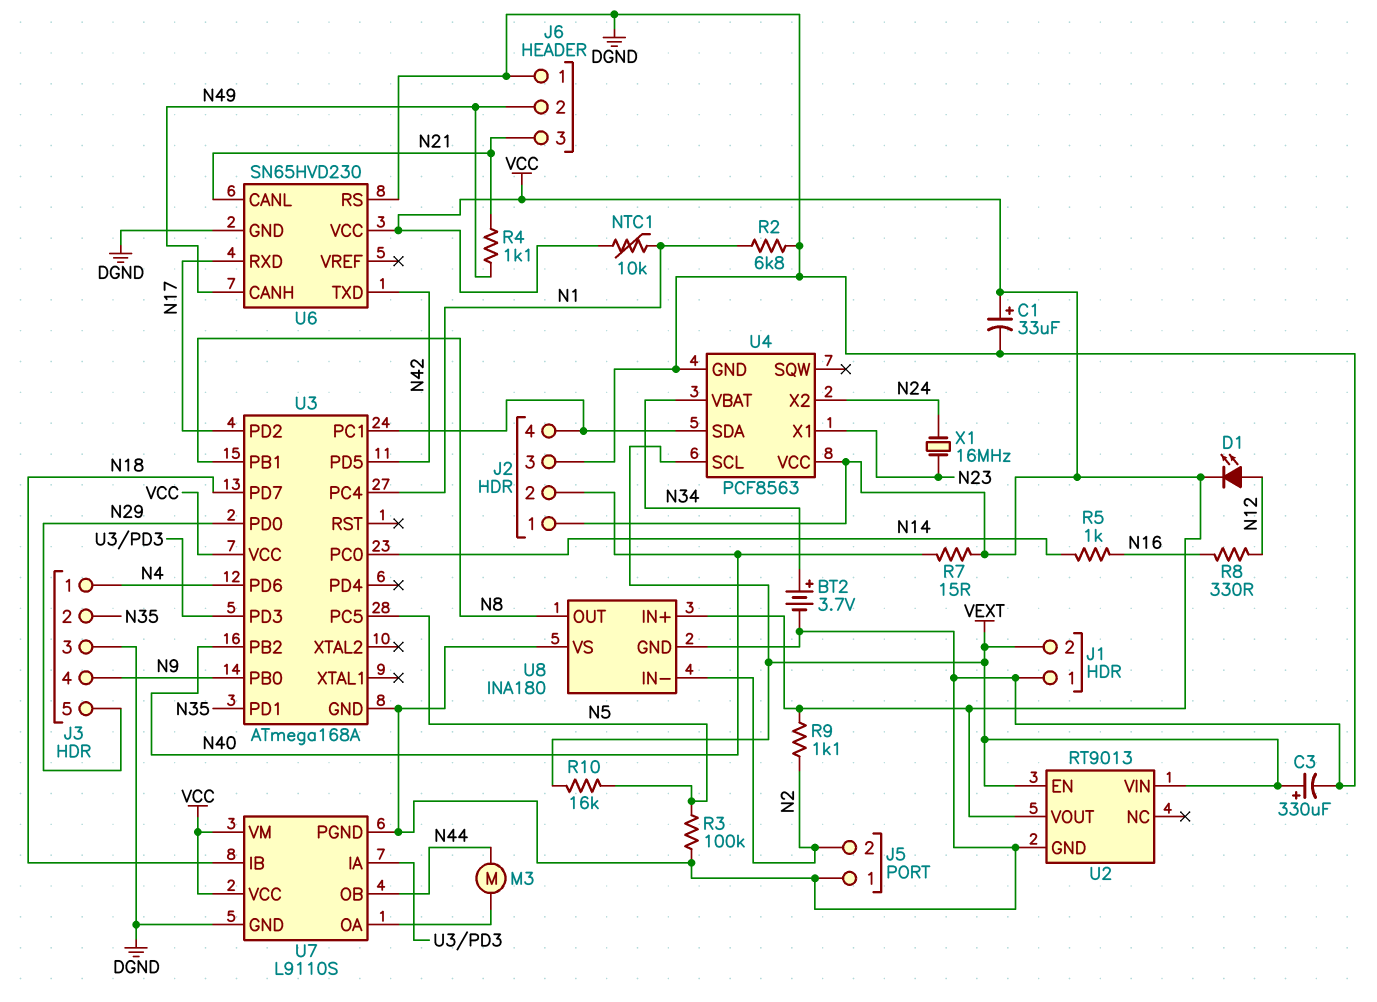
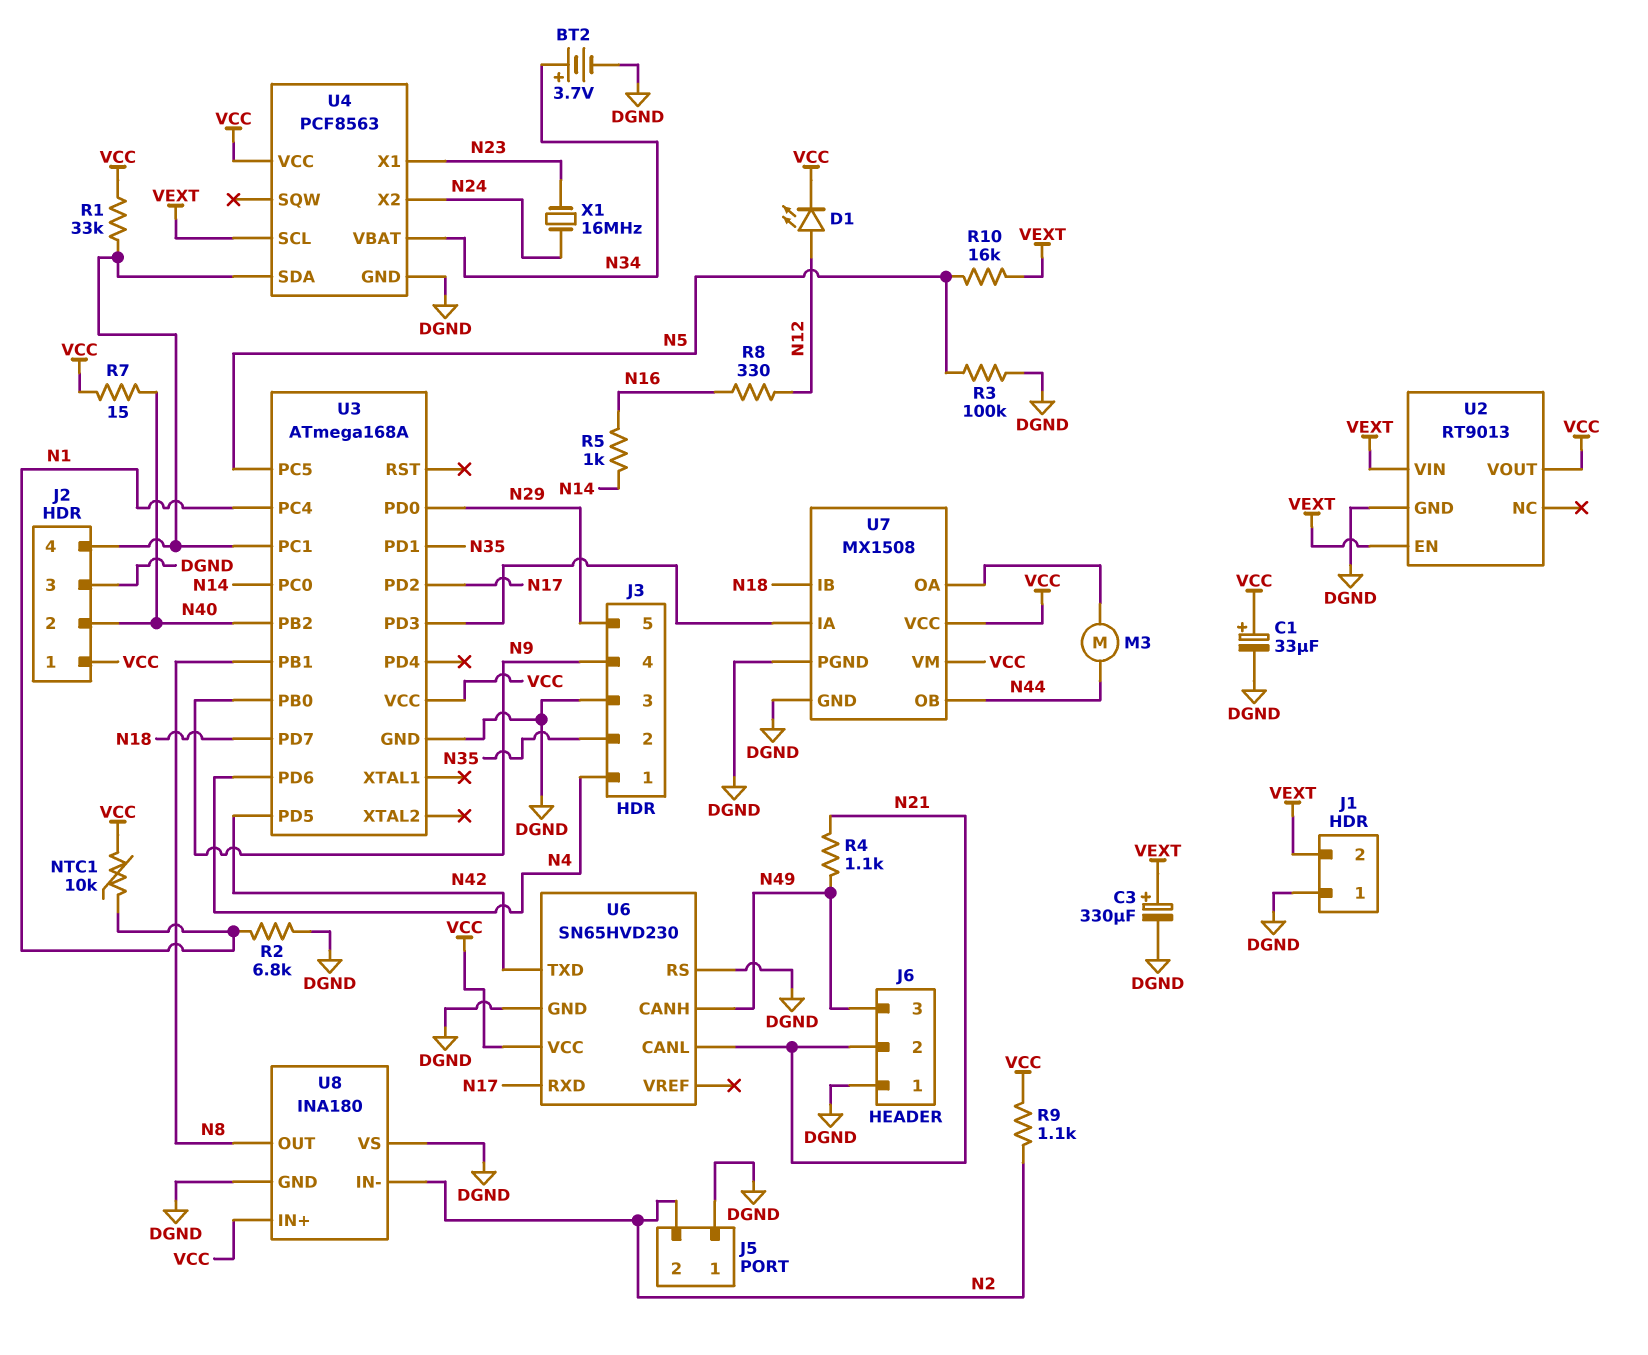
J6 pin 2: N49 -> N21
J6 pin 3: N21 -> N49
R1: none -> 33k (J2/4, VCC)
U7: L9110S -> MX1508

